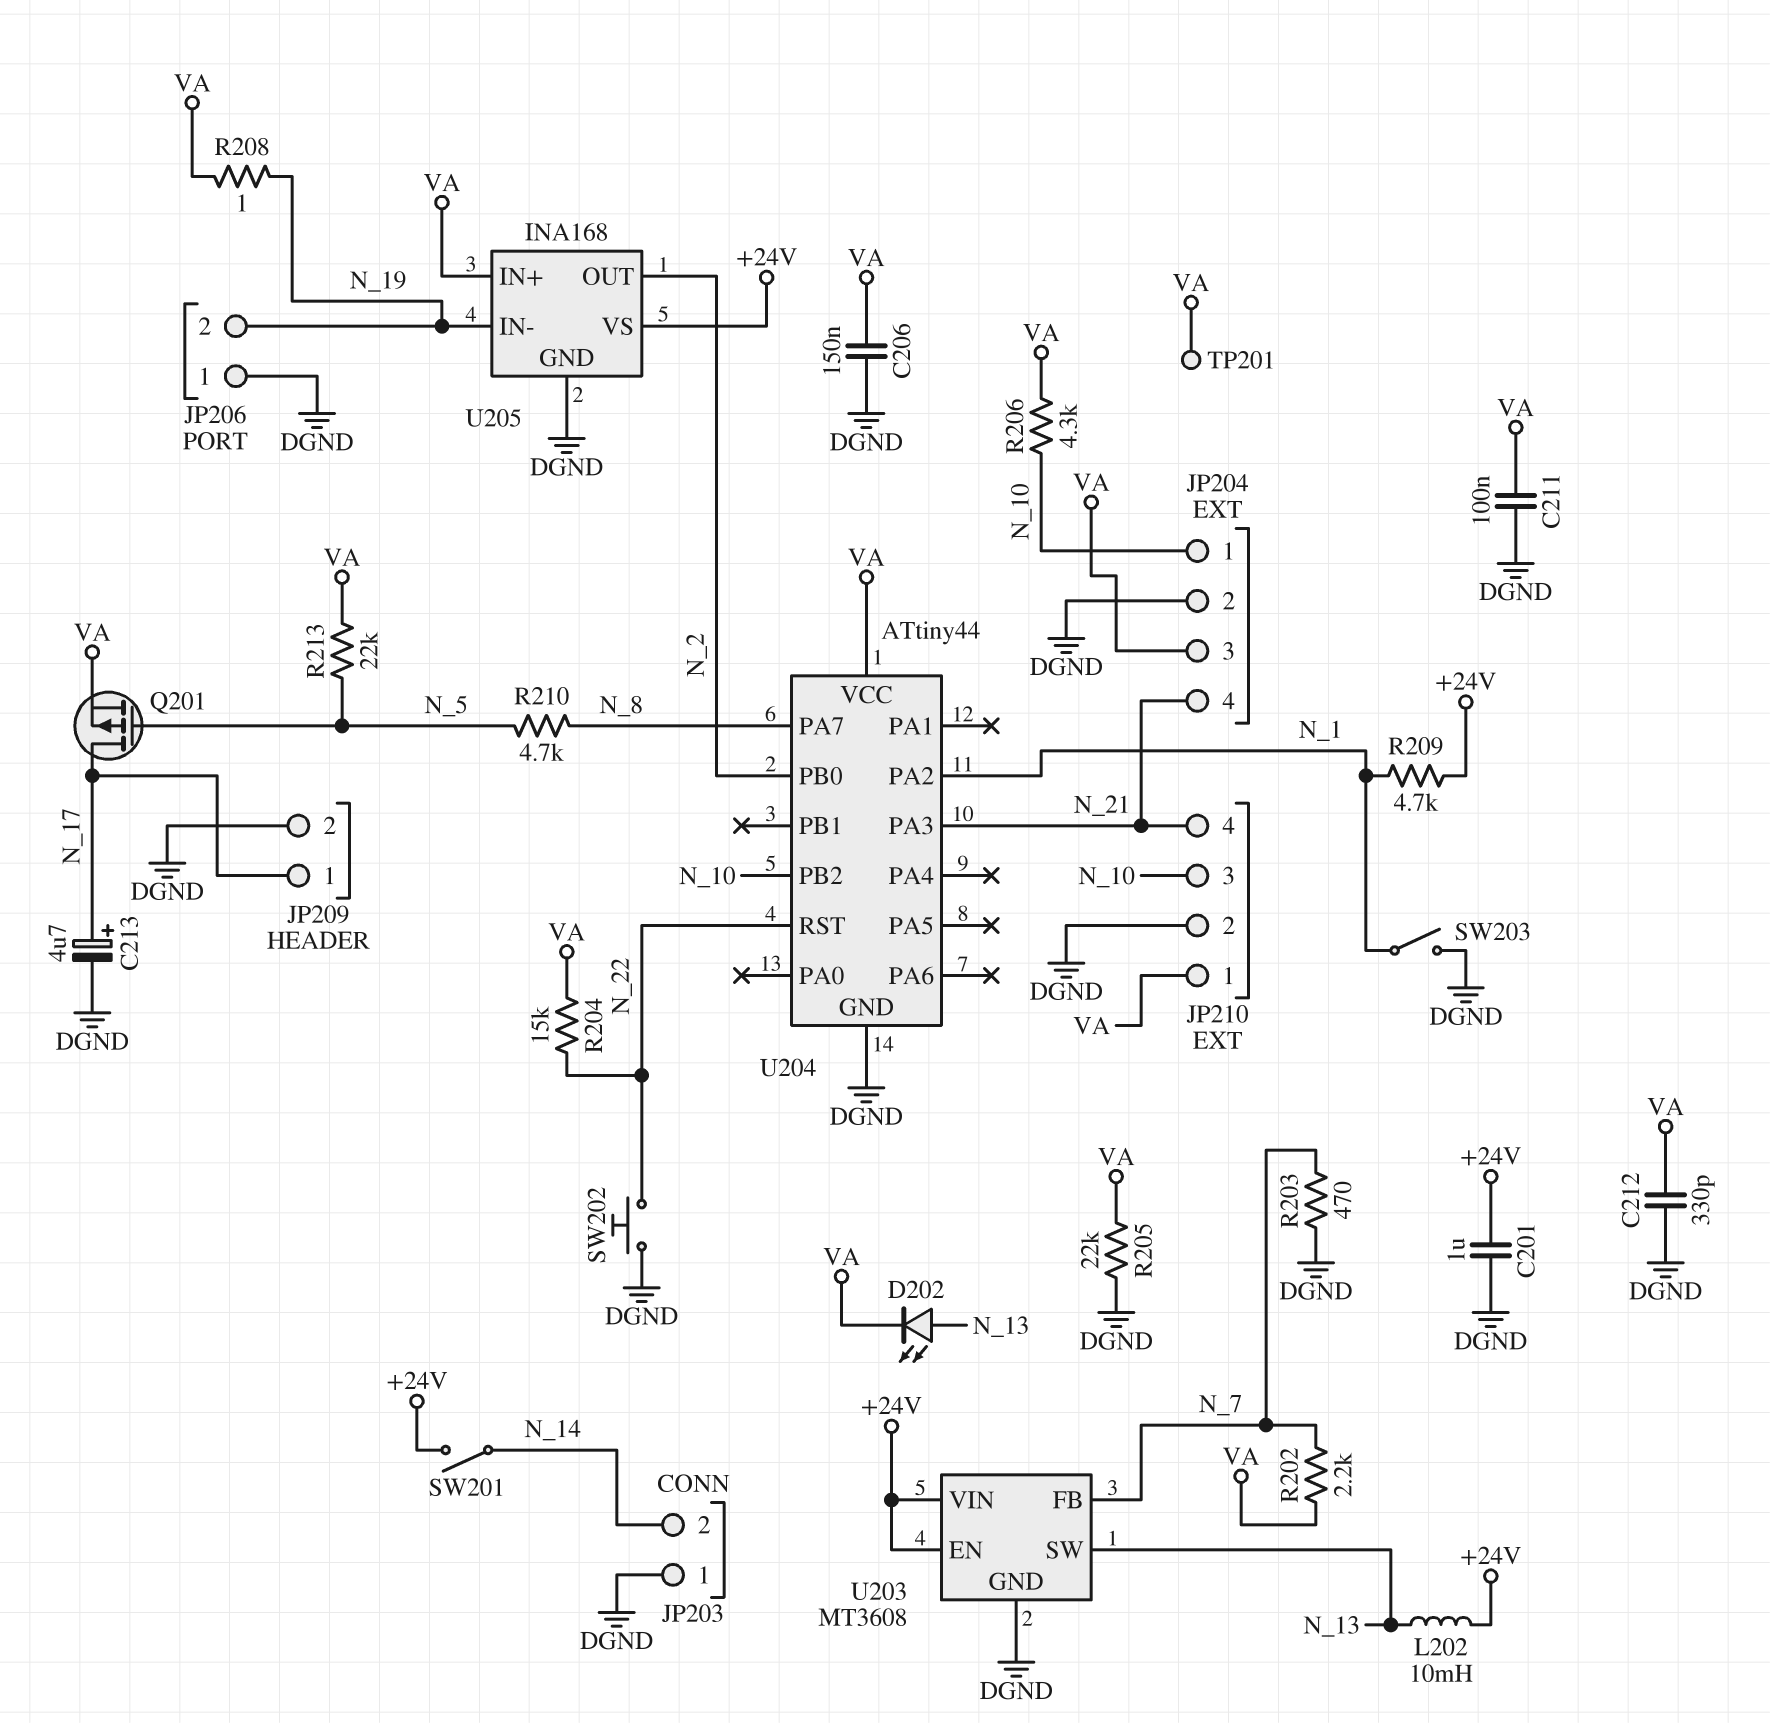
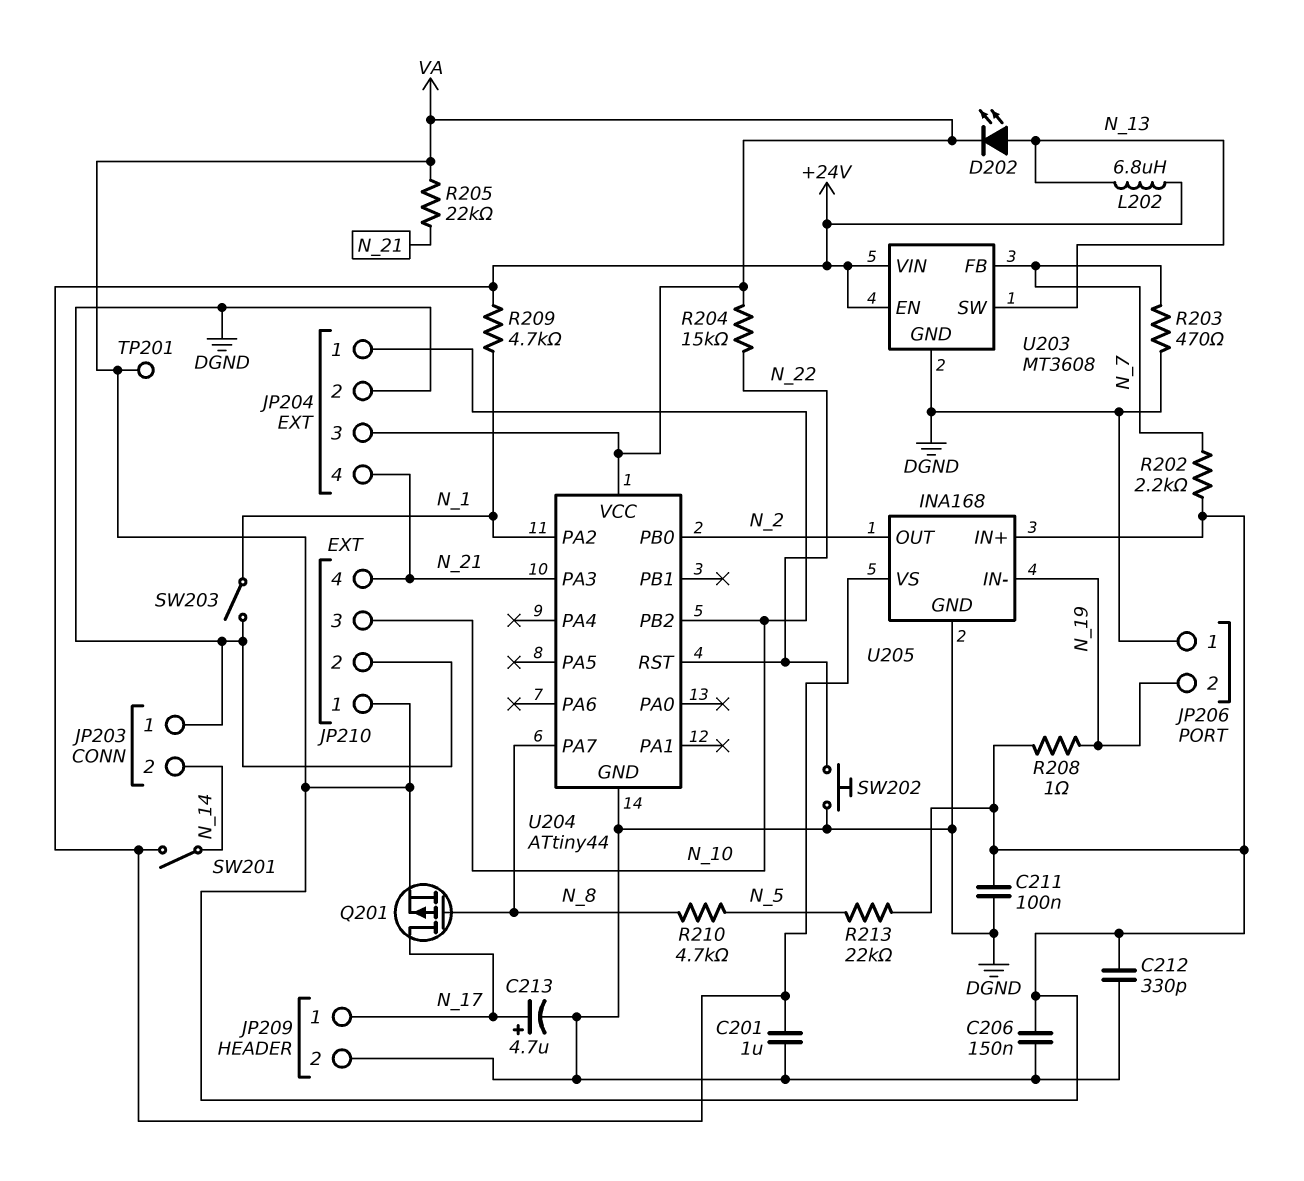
L202: 10mH (+24V, N_13) -> 6.8uH (+24V, N_13)
Q201: PMOS (G N_5, D N_17, S VA) -> PMOS (G N_8, D N_17, S VA)
R205: 22k (DGND, VA) -> 22k (N_21, VA)
R206: 4.3k (N_10, VA) -> none

